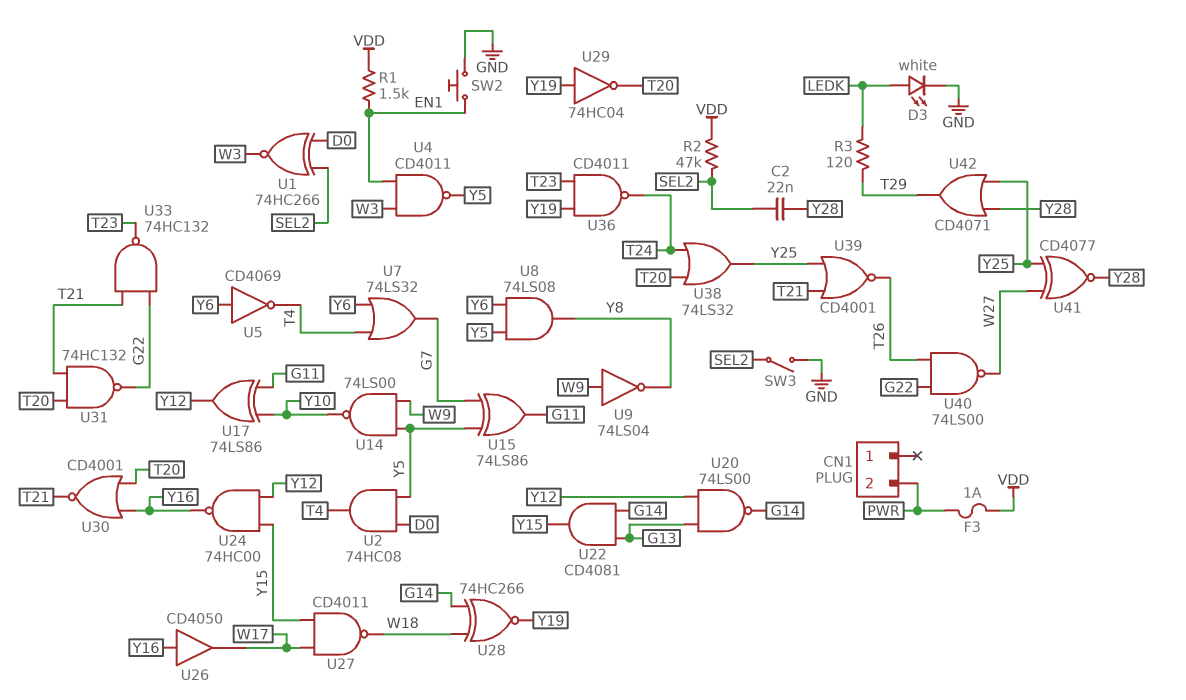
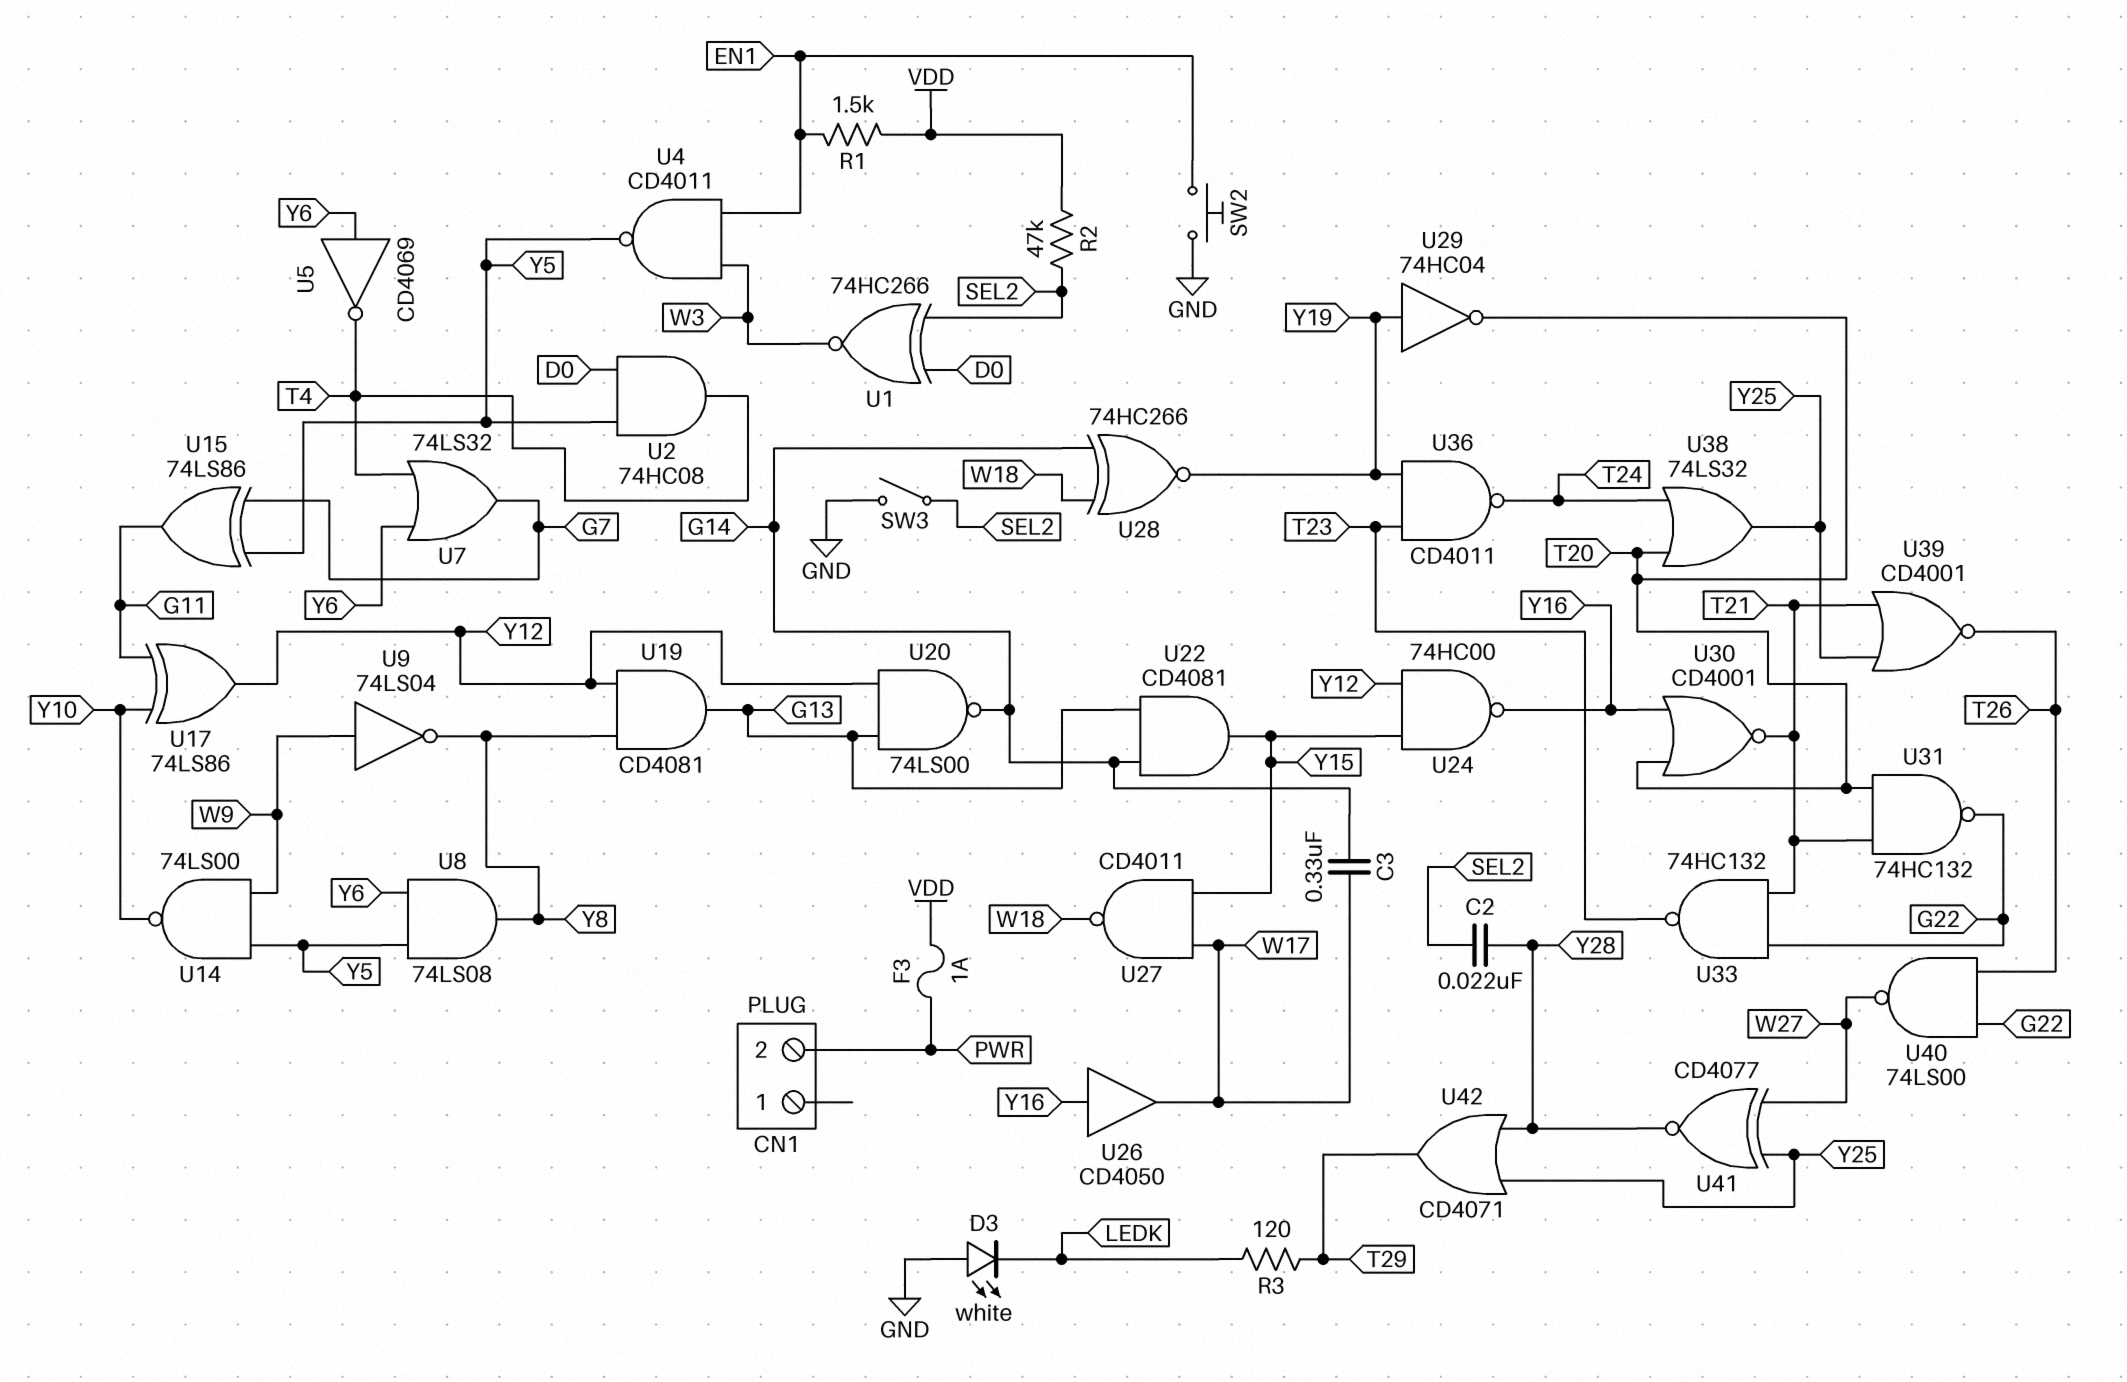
C3: none -> 330nF (G14, W17)
D3: LED white (A LEDK, K GND) -> LED white (A GND, K LEDK)
U19: none -> AND CD4081 (in Y8, in Y12, out G13)

